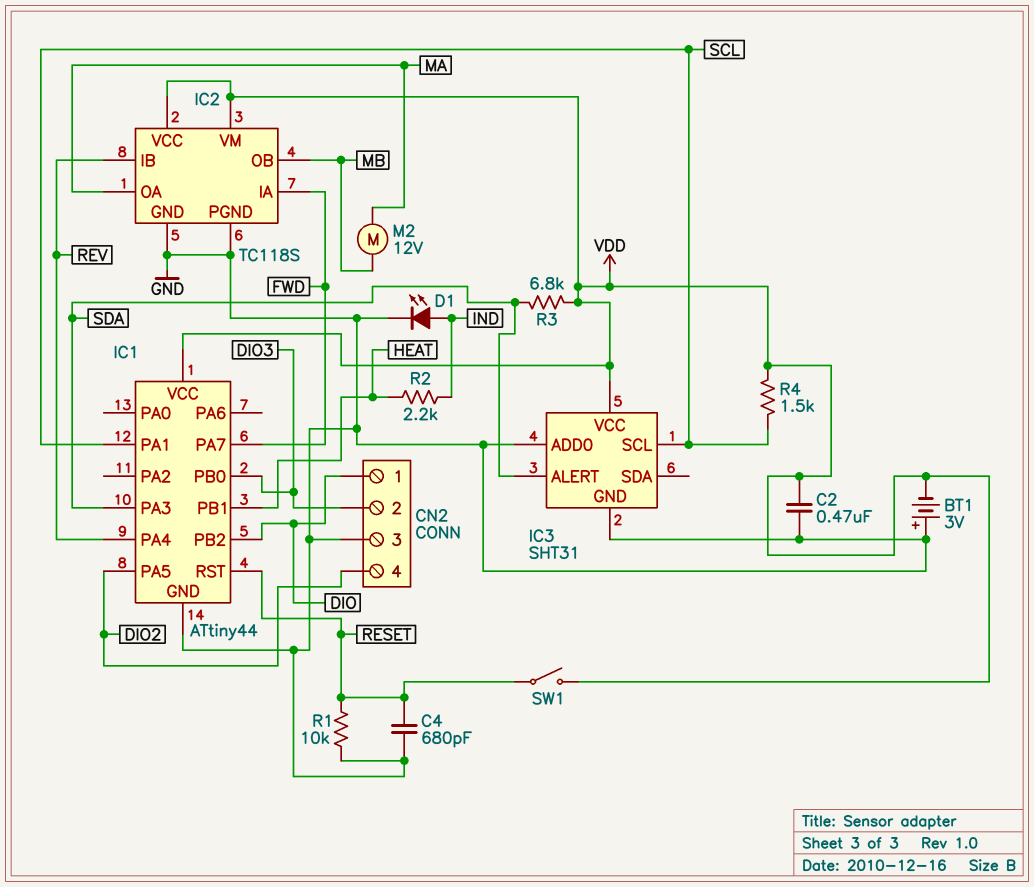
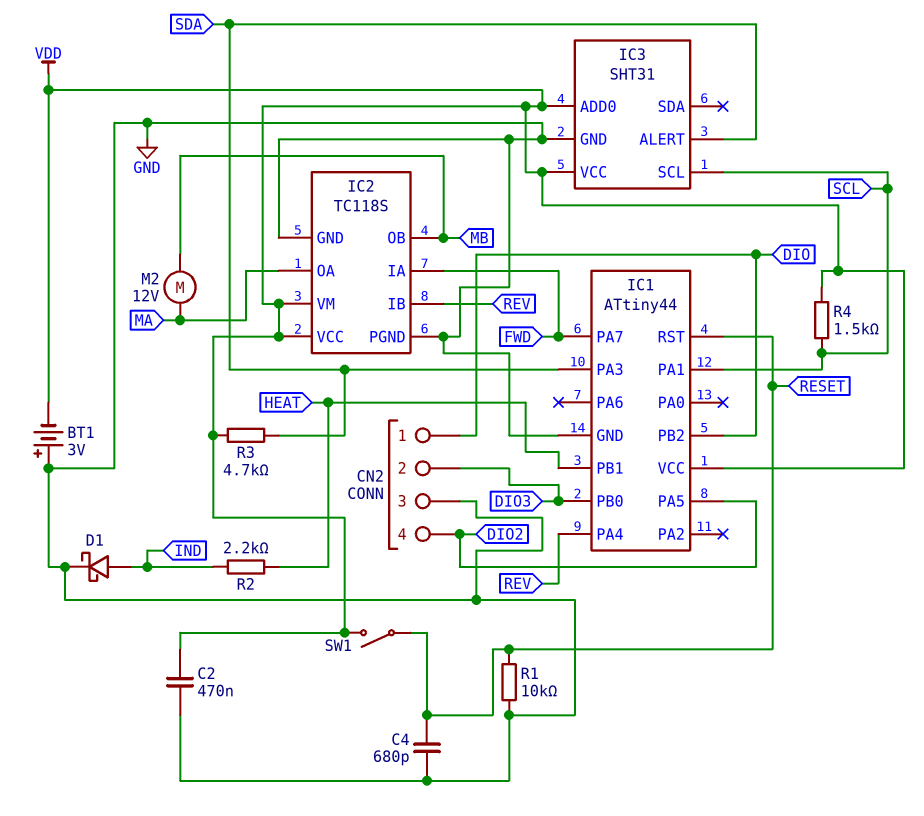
D1: LED (A IND, K GND) -> schottky (A IND, K GND)
IC3 pin ADD0: GND -> VDD
R3: 6.8k (SDA, VDD) -> 4.7k (SDA, VDD)

